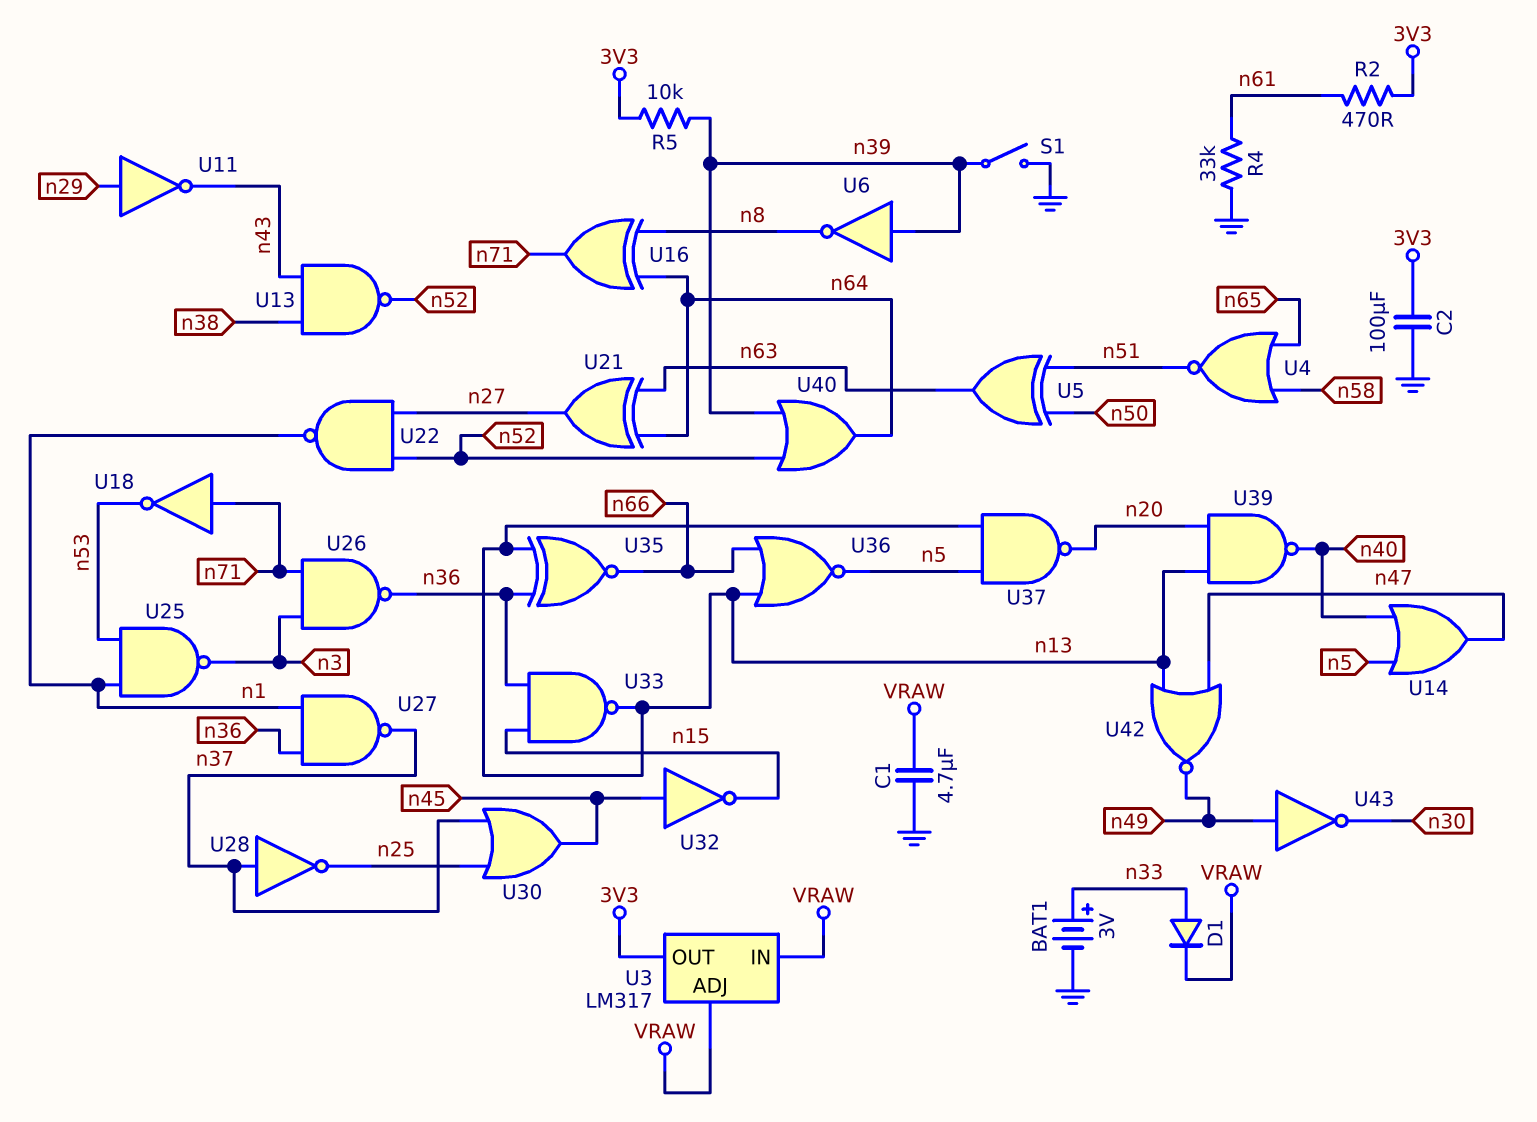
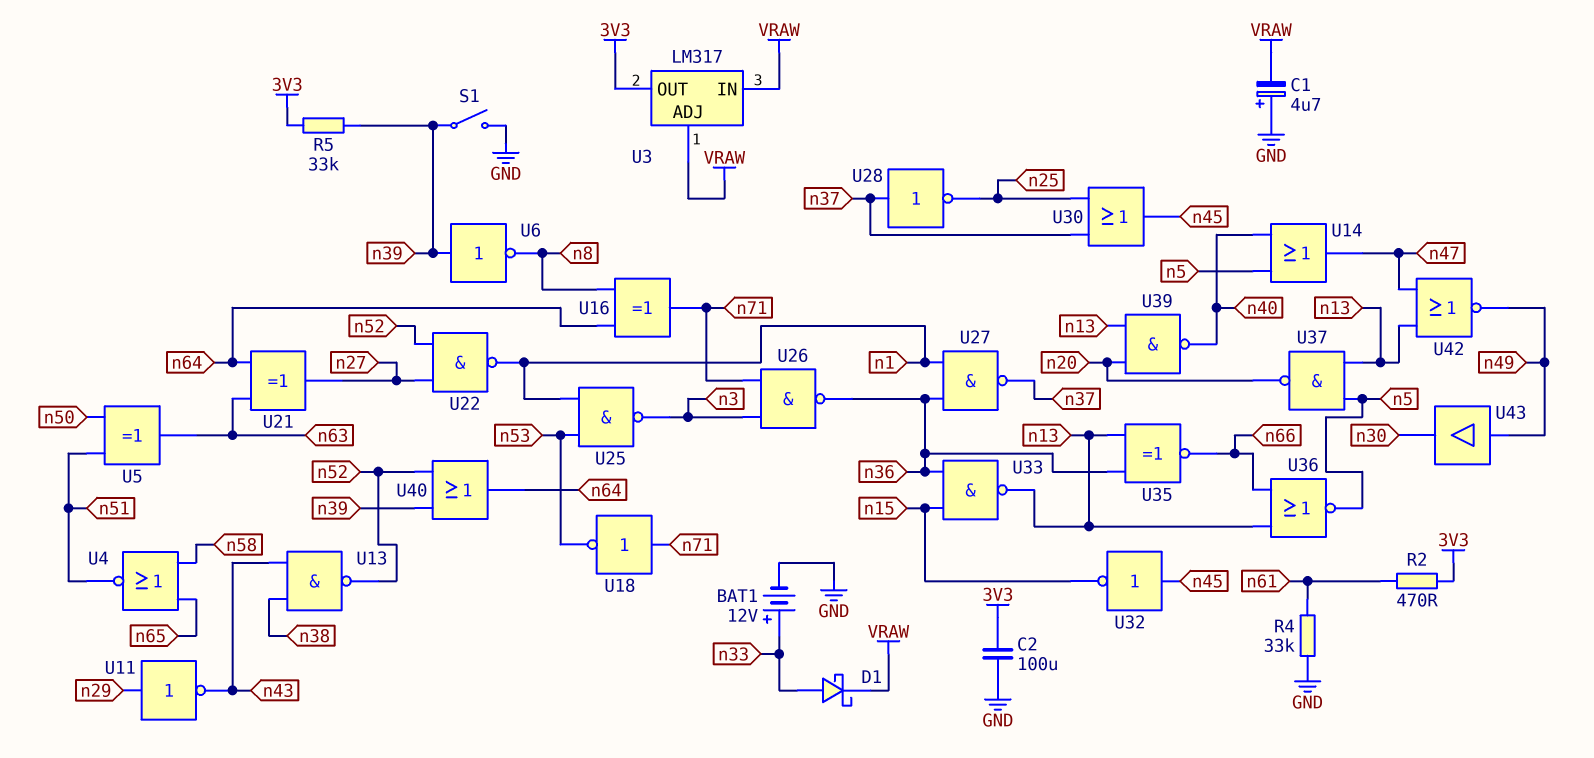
BAT1: 3V (plus n33, minus GND) -> 12V (plus n33, minus GND)
C1: 4.7uF (GND, VRAW) -> 4.7uF (plus GND, minus VRAW)
D1: diode (A n33, K VRAW) -> schottky (A n33, K VRAW)
R5: 10k (3V3, n39) -> 33k (3V3, n39)
U43: NOT (in n49, out n30) -> buffer (in n49, out n30)

